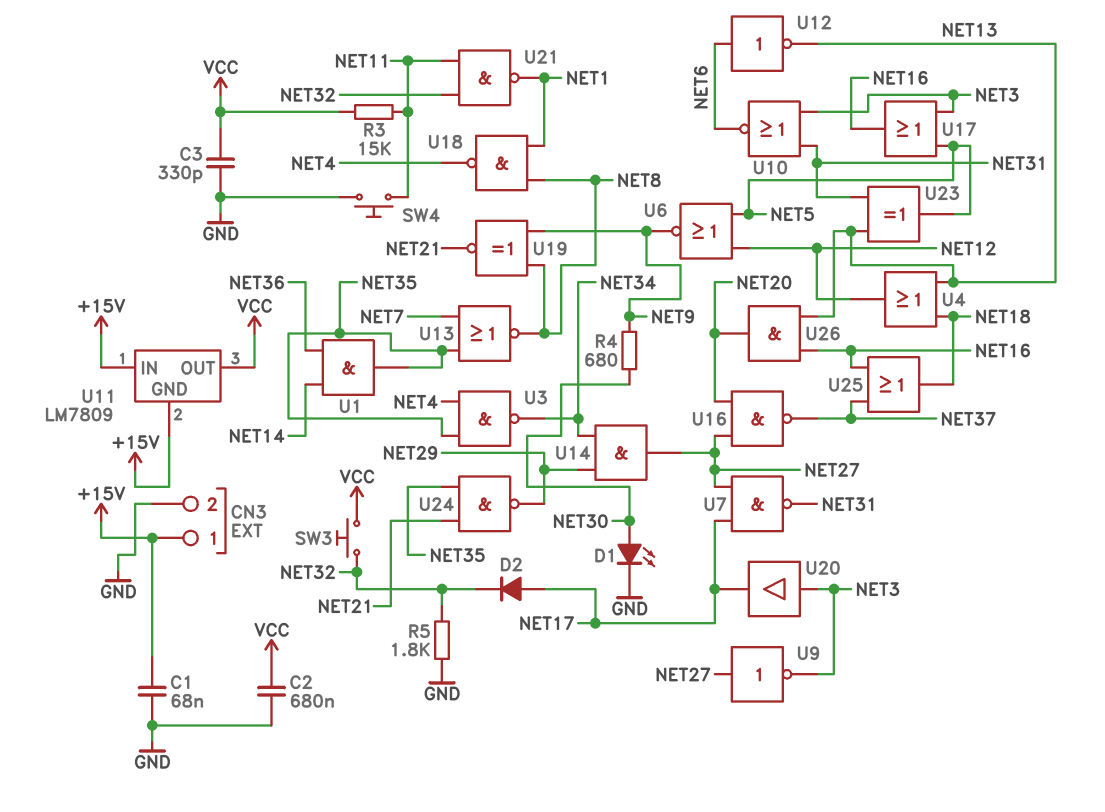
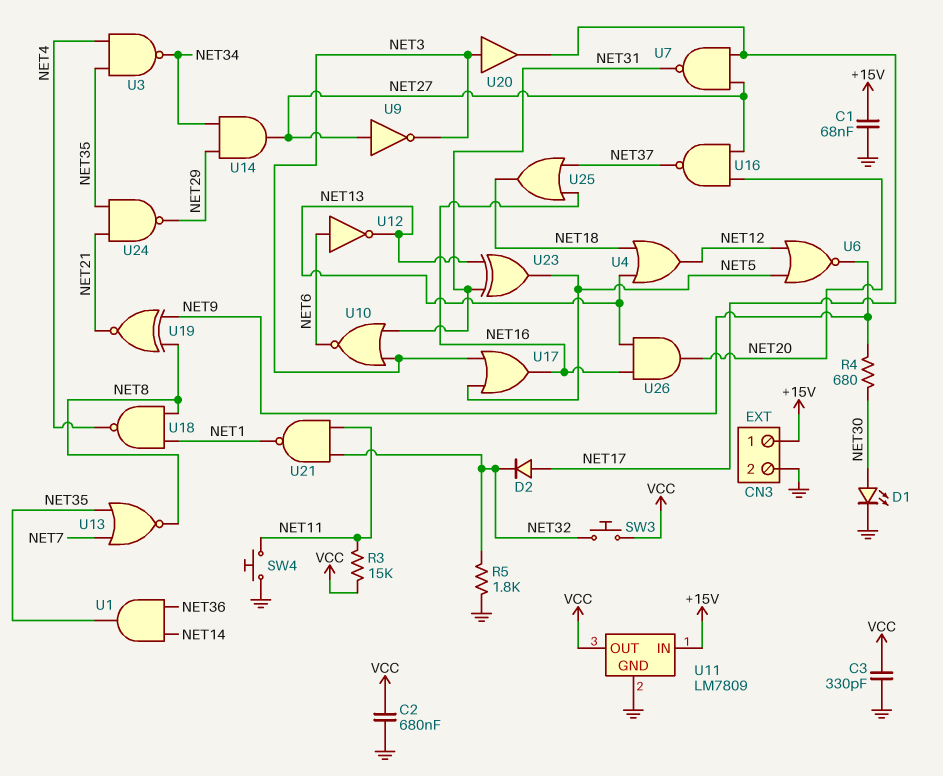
U11 pin GND: +15V -> GND

